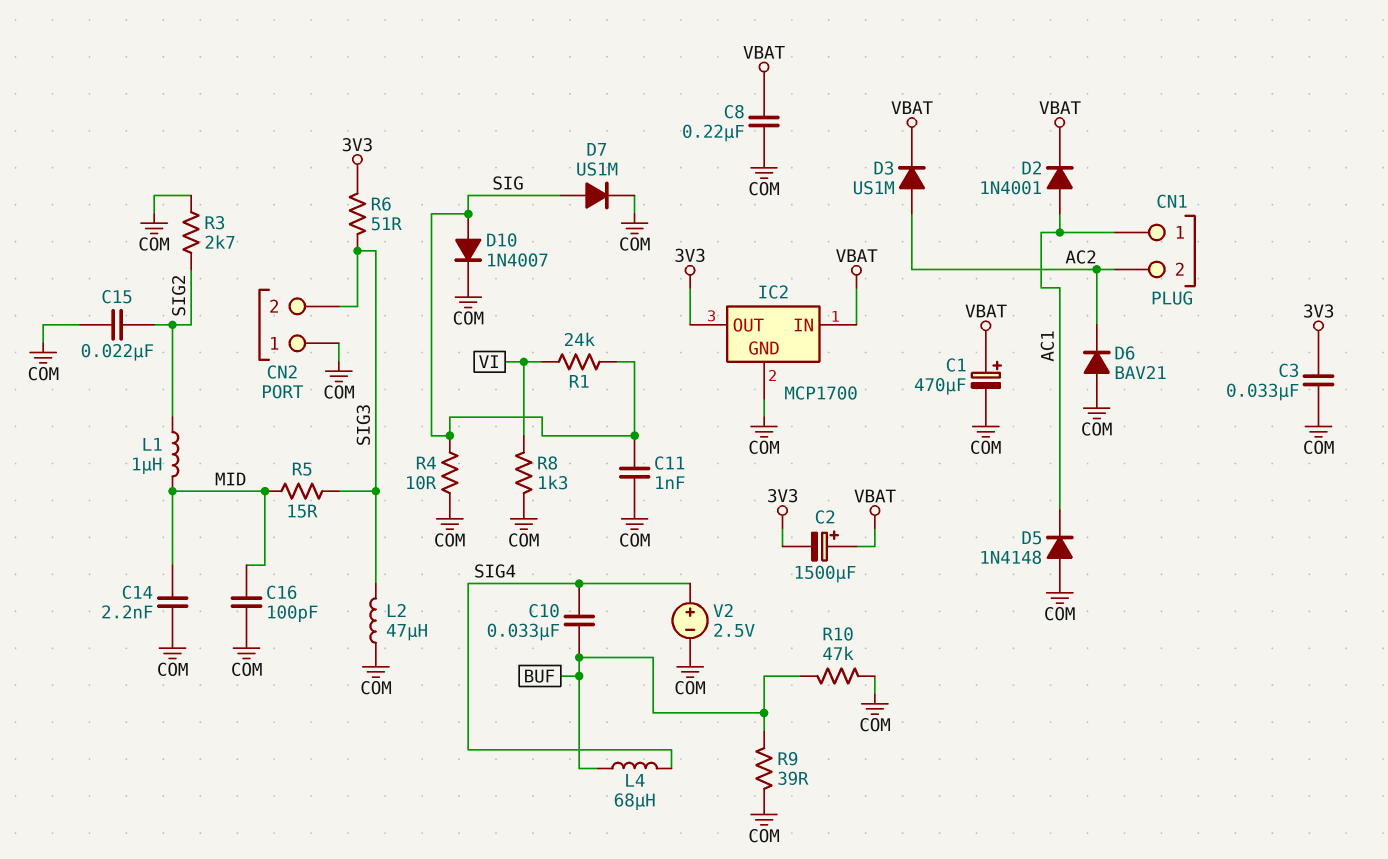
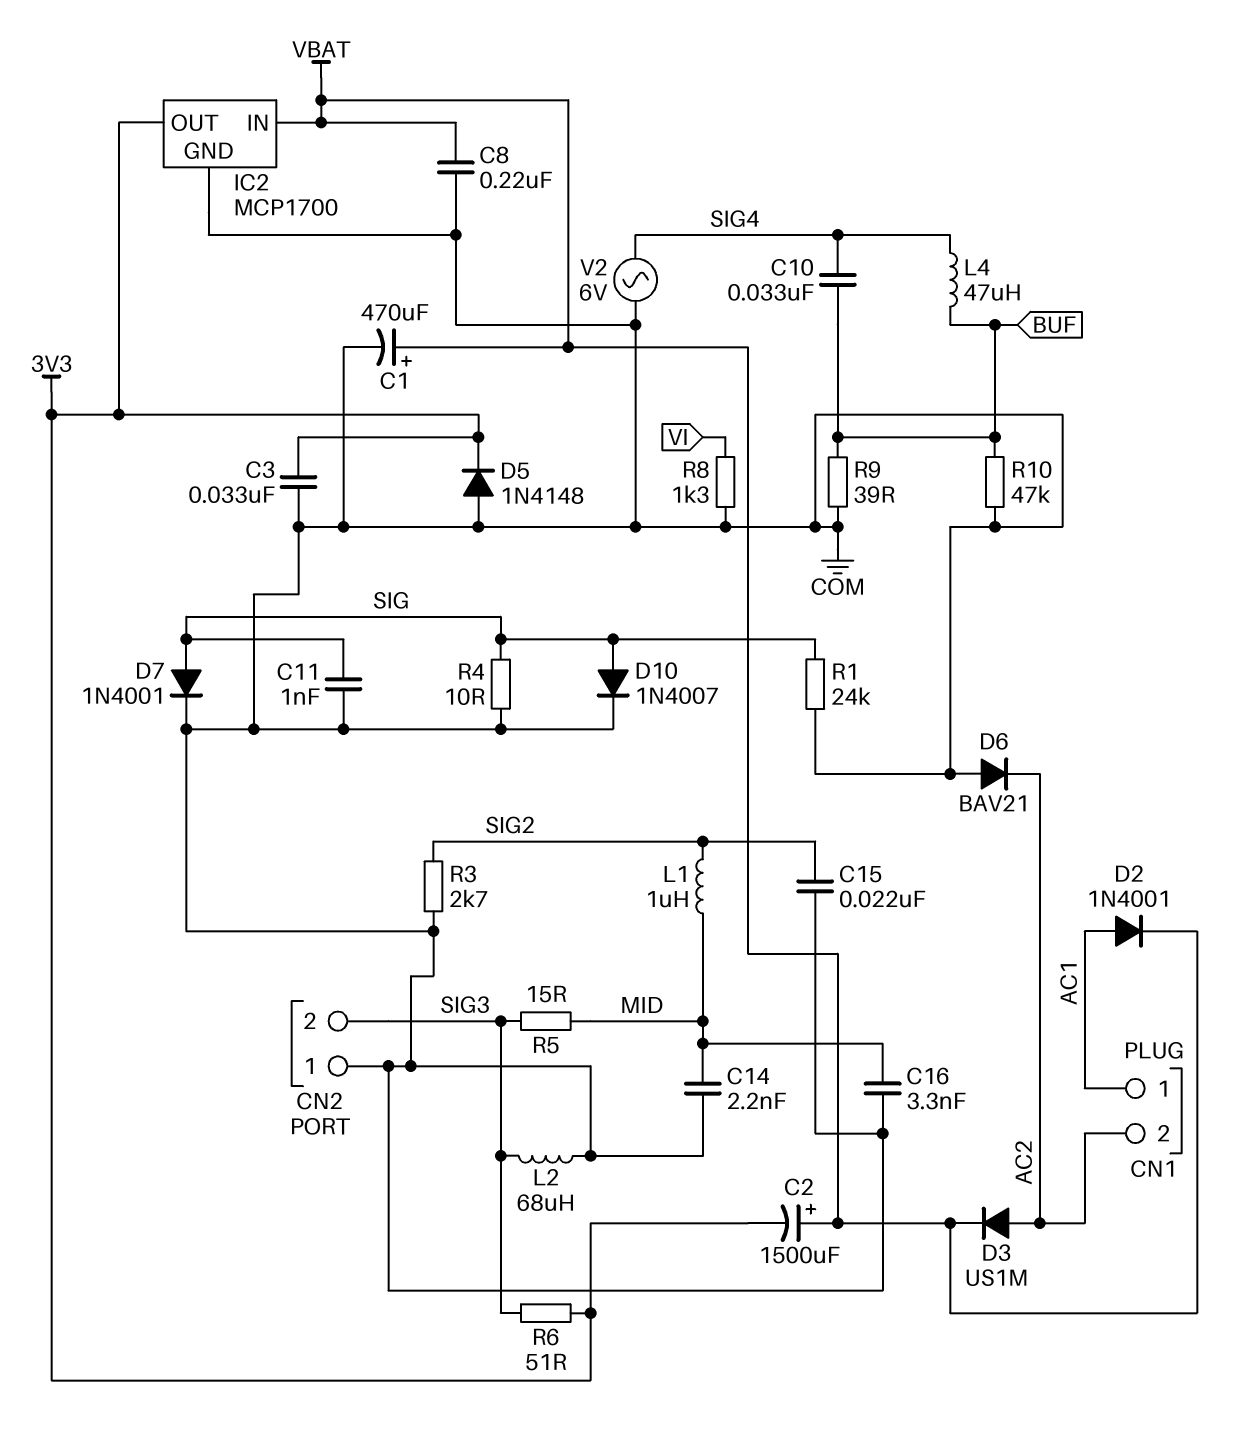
C16: 100pF (COM, MID) -> 3.3nF (COM, MID)
D5: diode 1N4148 (A COM, K AC1) -> diode 1N4148 (A COM, K 3V3)
D7: diode US1M (A SIG, K COM) -> diode 1N4001 (A SIG, K COM)
L2: 47uH (COM, SIG3) -> 68uH (COM, SIG3)
L4: 68uH (BUF, SIG4) -> 47uH (BUF, SIG4)
R1: 24k (SIG, VI) -> 24k (COM, SIG)
V2: 2.5V (plus SIG4, minus COM) -> AC 6V (COM, SIG4)

